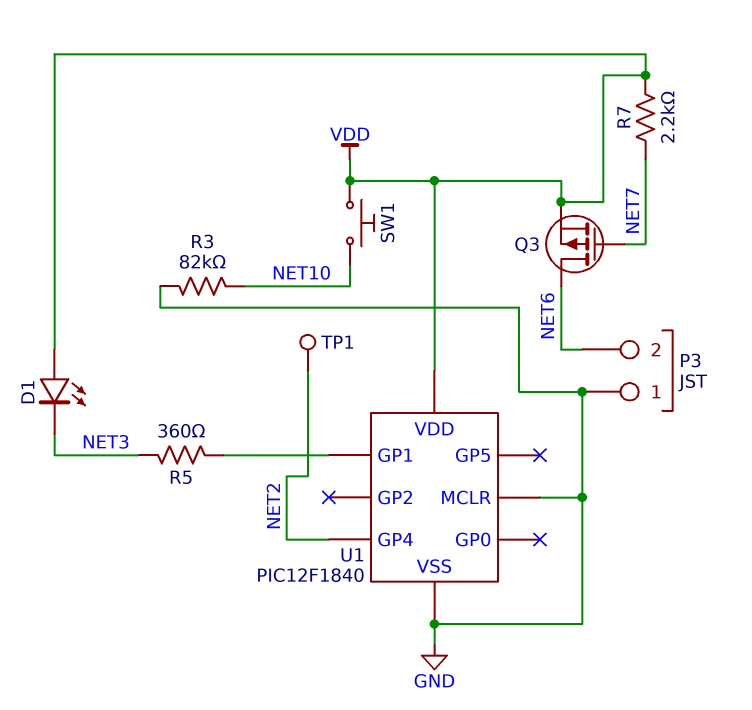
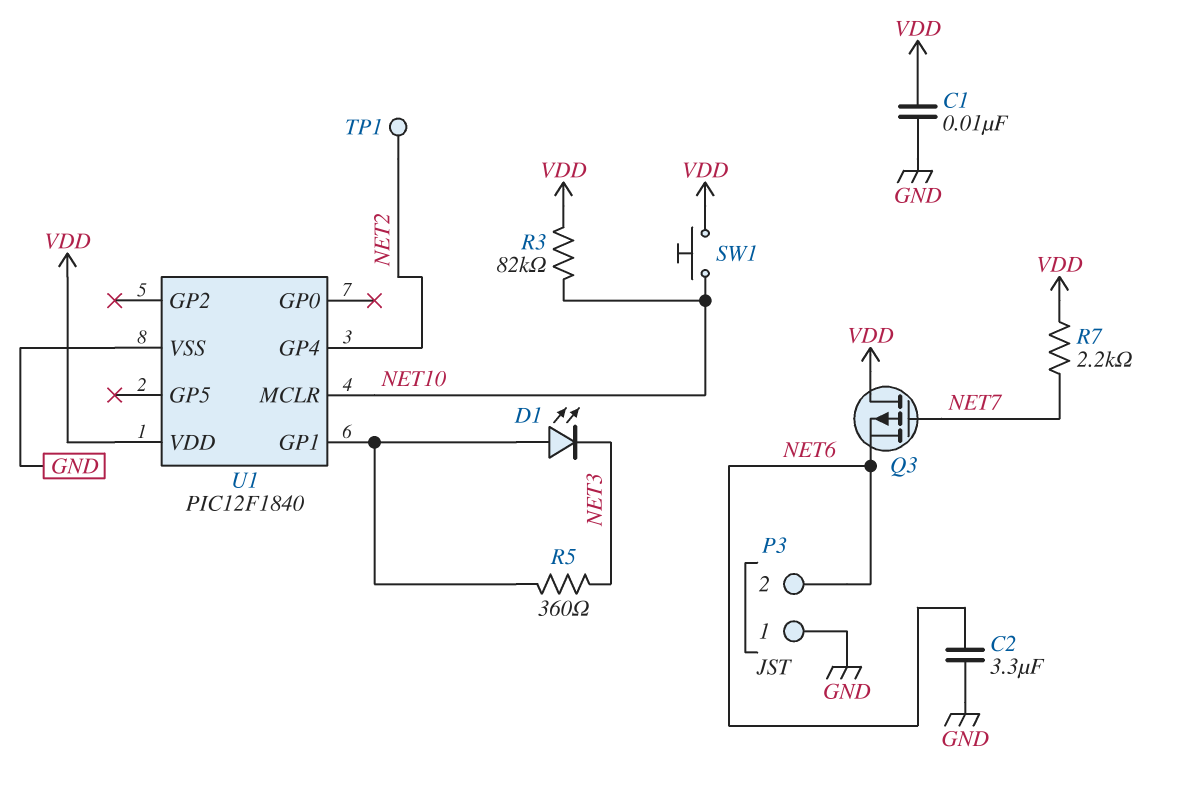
C1: none -> 10nF (GND, VDD)
C2: none -> 3.3uF (GND, NET6)
D1: LED (A VDD, K NET3) -> LED (A U1/GP1, K NET3)
Q3: PMOS (G NET7, D NET6, S VDD) -> PMOS (G NET7, D VDD, S NET6)
R3: 82k (GND, NET10) -> 82k (NET10, VDD)
U1 pin MCLR: GND -> NET10

